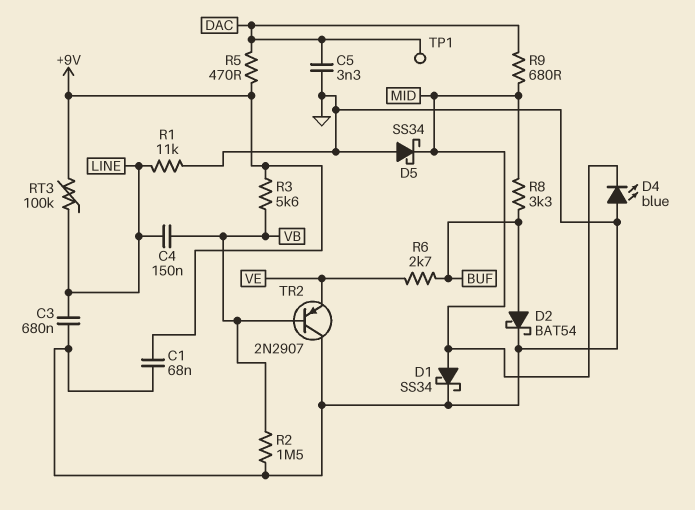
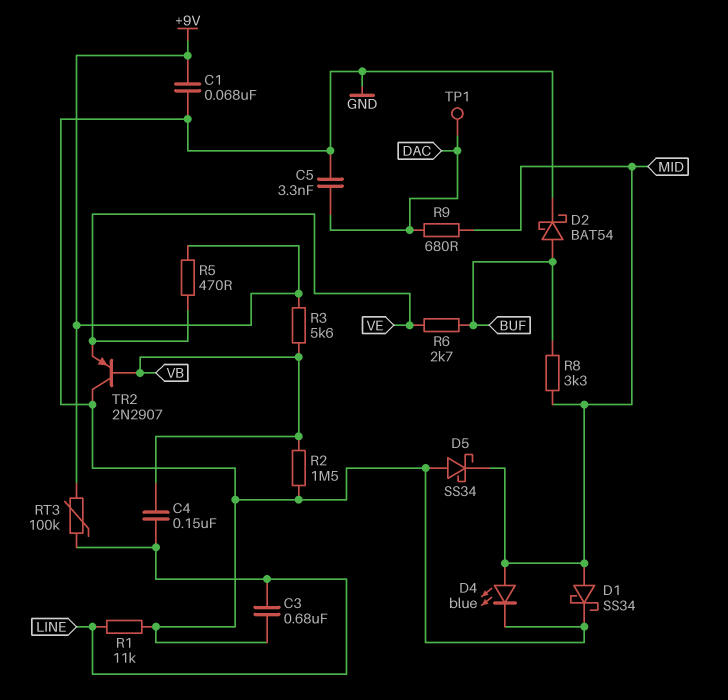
D4: LED blue (A GND, K MID) -> LED blue (A MID, K GND)
R5: 470 (+9V, DAC) -> 470 (+9V, VE)

